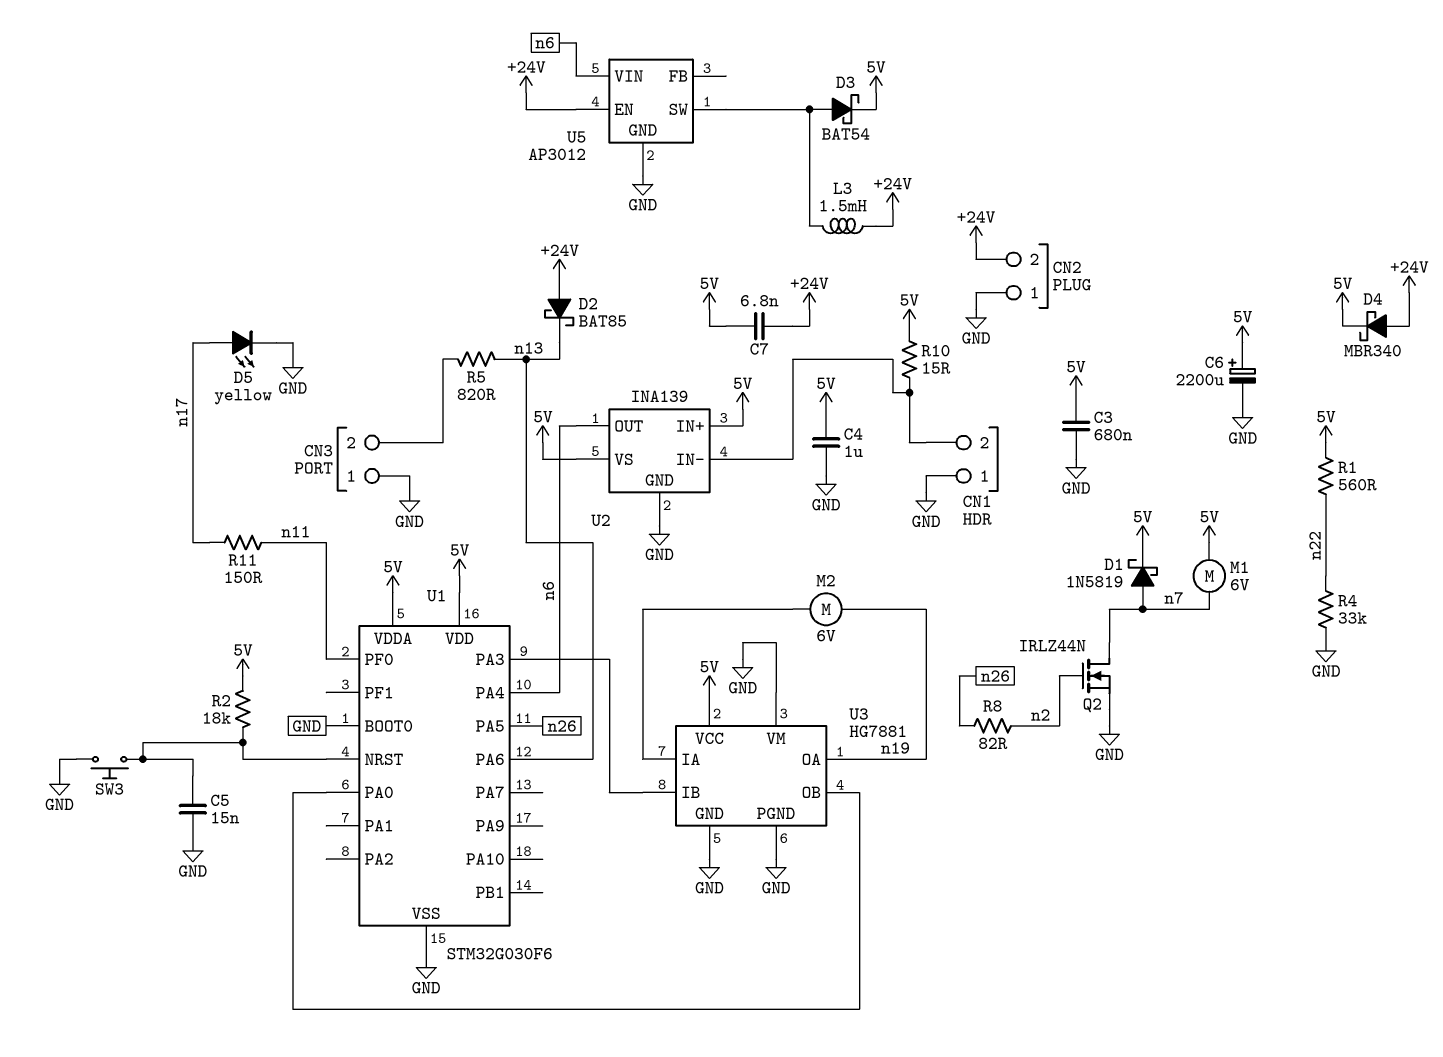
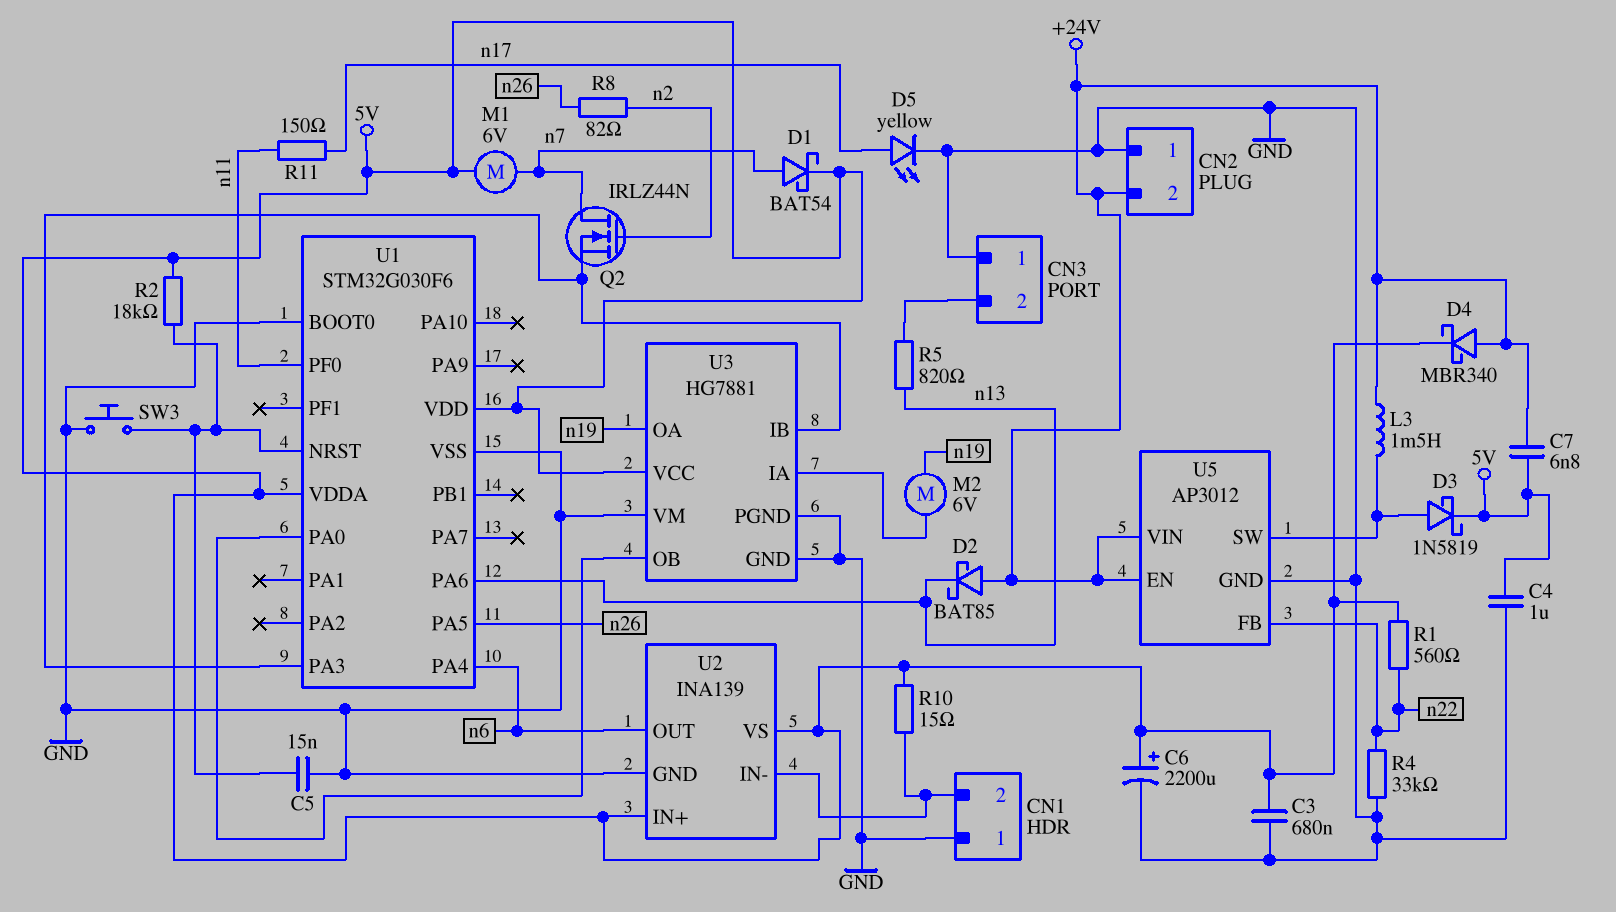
D1: schottky 1N5819 (A n7, K 5V) -> schottky BAT54 (A n7, K 5V)
D3: schottky BAT54 (A U5/SW, K 5V) -> schottky 1N5819 (A U5/SW, K 5V)
Q2: NMOS IRLZ44N (G n2, D n7, S GND) -> NMOS IRLZ44N (G n2, D n7, S U1/PA3)
U5 pin FB: none -> n22
U5 pin VIN: n6 -> +24V

